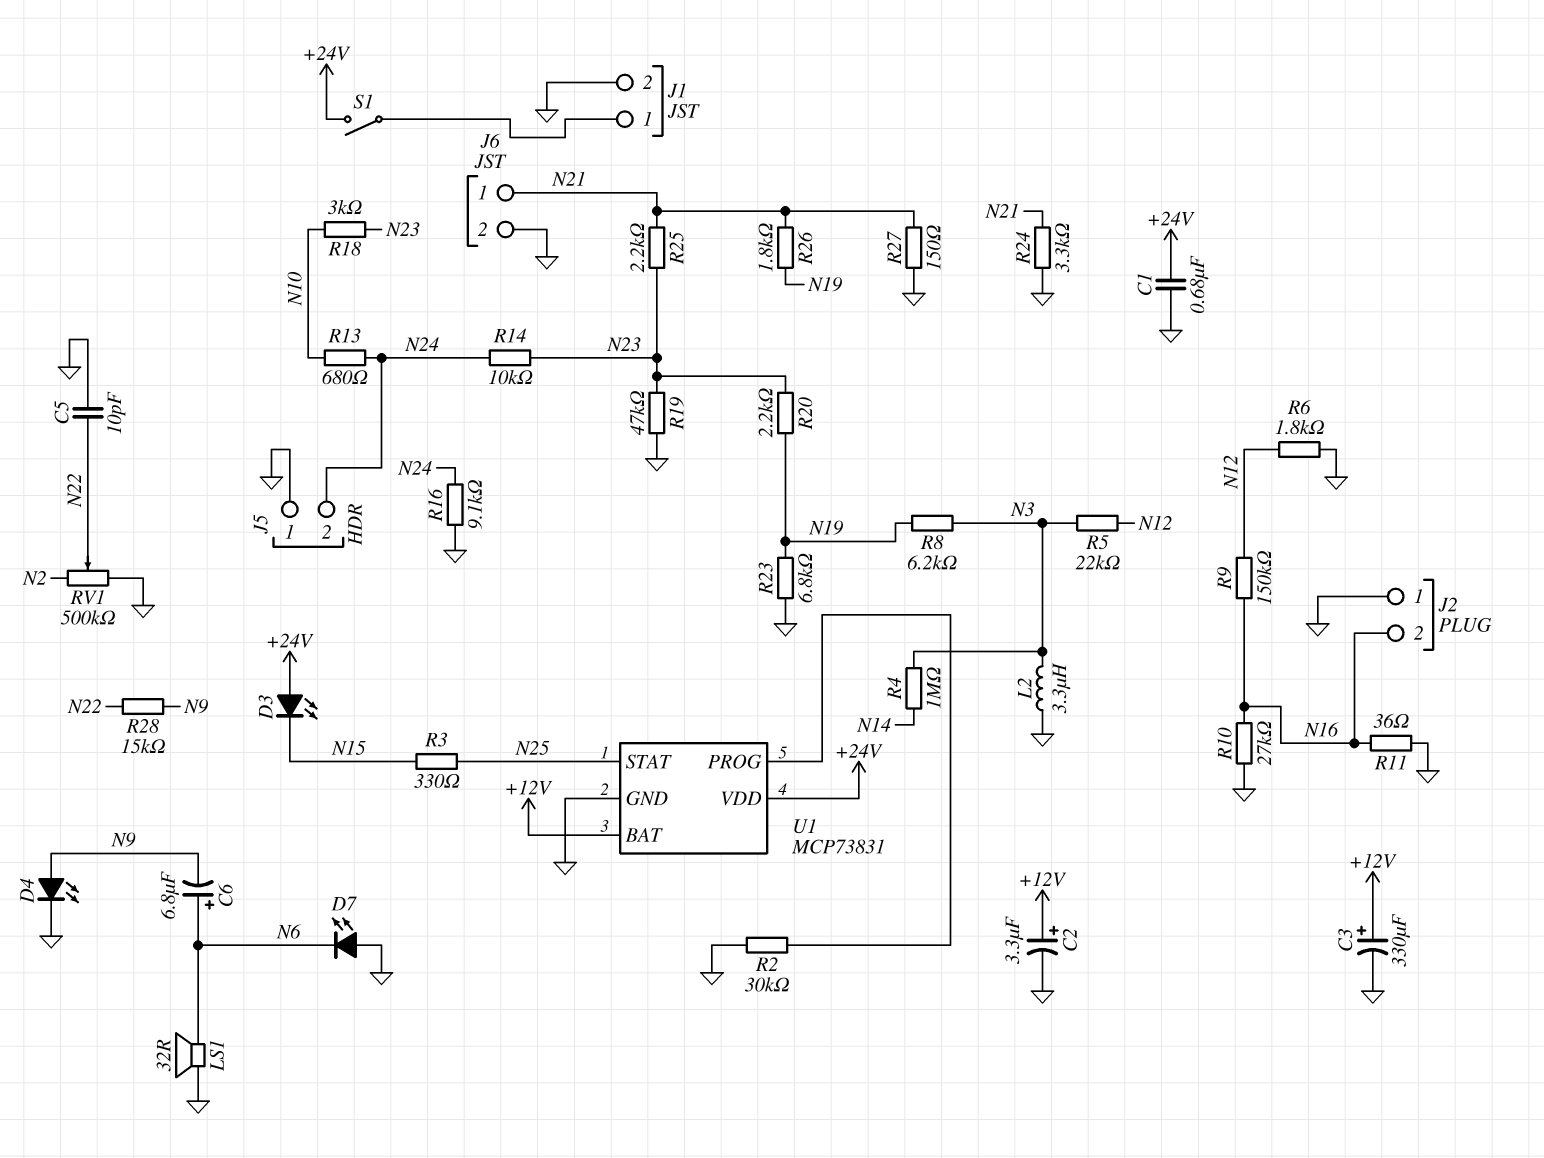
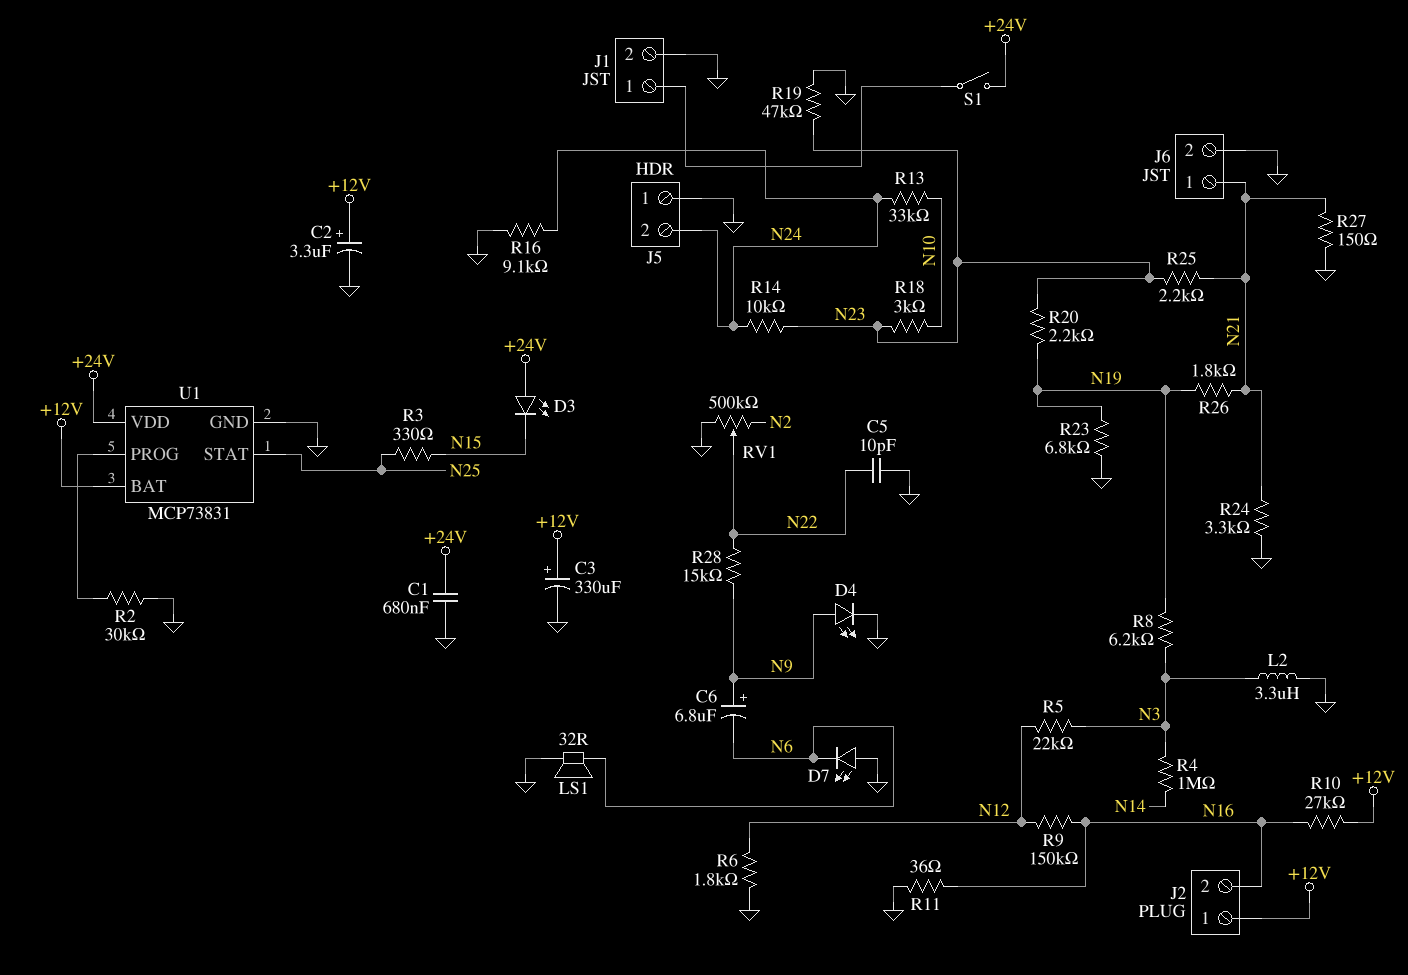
C6: 6.8uF (plus N6, minus N9) -> 6.8uF (plus N9, minus N6)
J2 pin 1: GND -> +12V
R10: 27k (GND, N16) -> 27k (+12V, N16)
R13: 680 (N10, N24) -> 33k (N10, N24)

